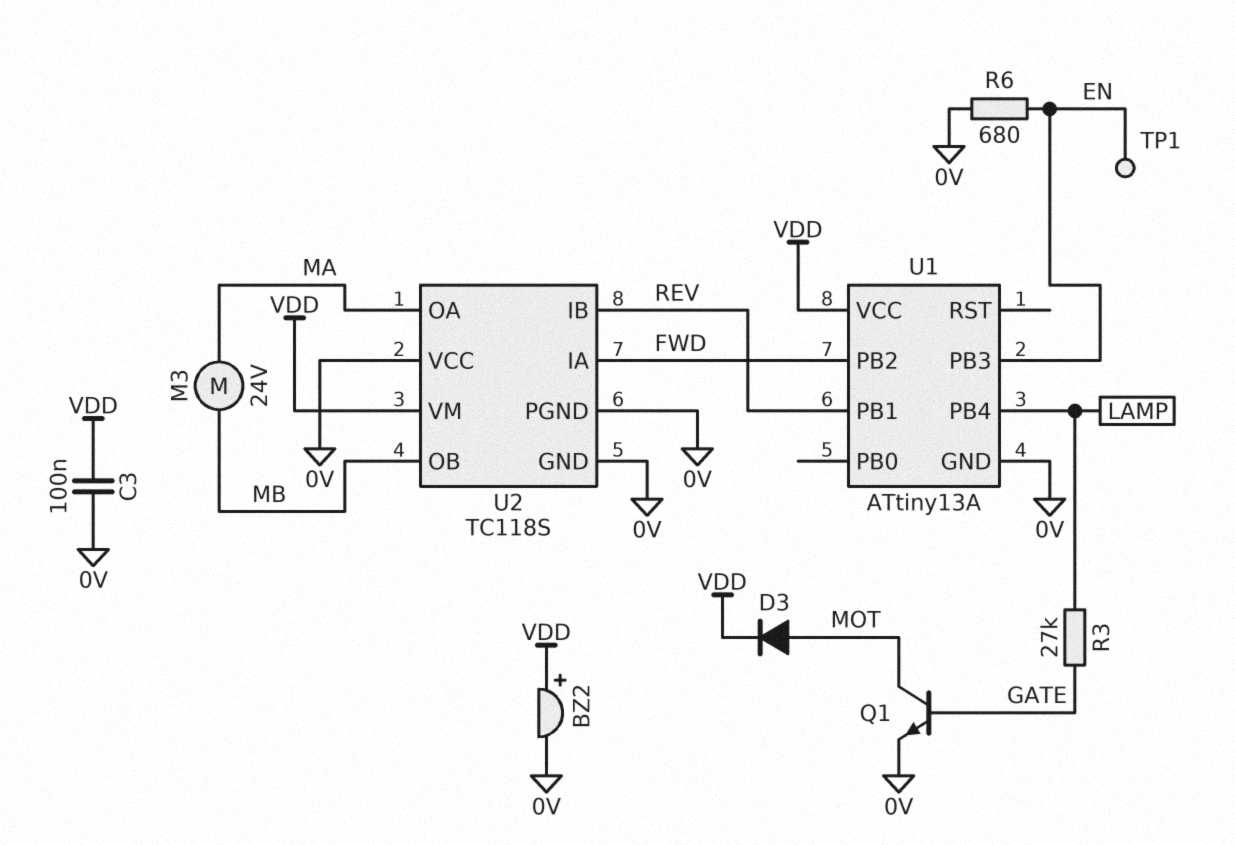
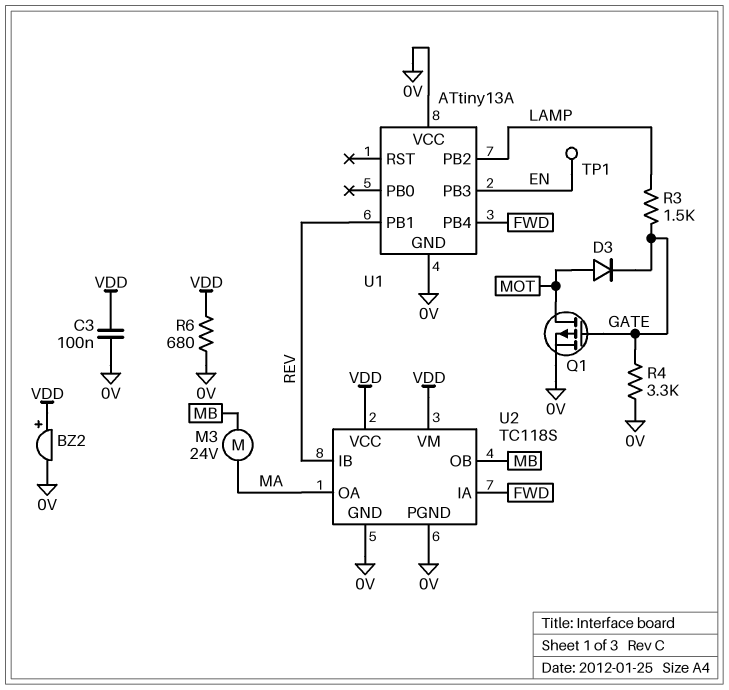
D3: diode (A MOT, K VDD) -> diode (A MOT, K GATE)
Q1: NPN (B GATE, C MOT, E 0V) -> PMOS (G GATE, D MOT, S 0V)
R3: 27k (GATE, LAMP) -> 1.5k (GATE, LAMP)
R4: none -> 3.3k (0V, GATE)
R6: 680 (0V, EN) -> 680 (0V, VDD)
U1 pin PB2: FWD -> LAMP
U1 pin PB4: LAMP -> FWD
U1 pin VCC: VDD -> 0V
U2 pin VCC: 0V -> VDD

